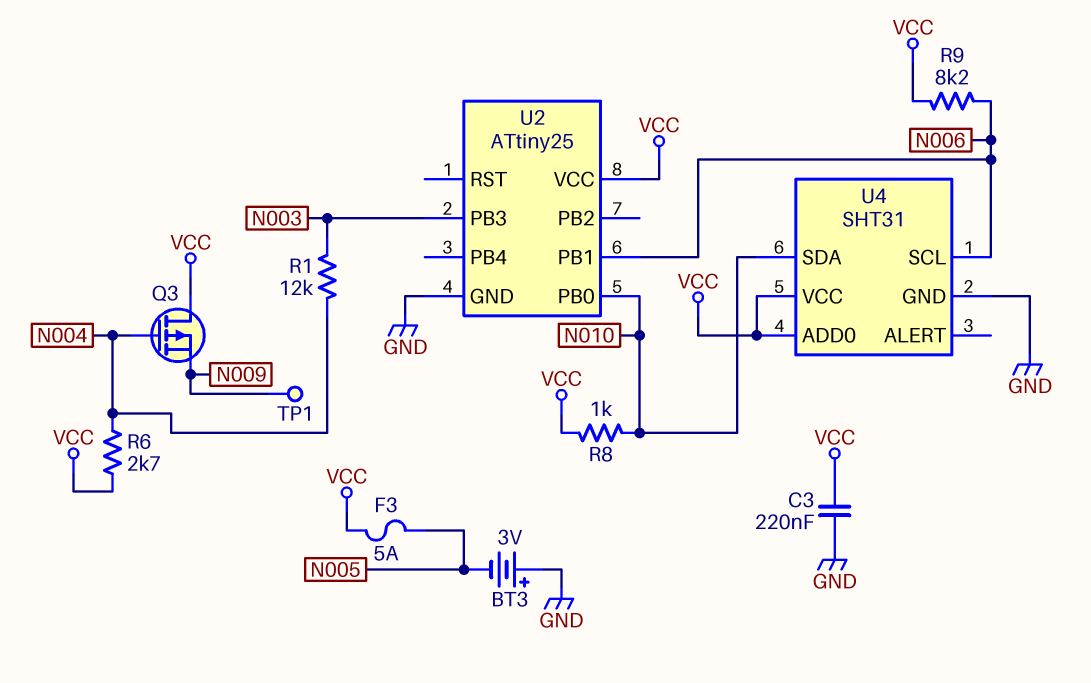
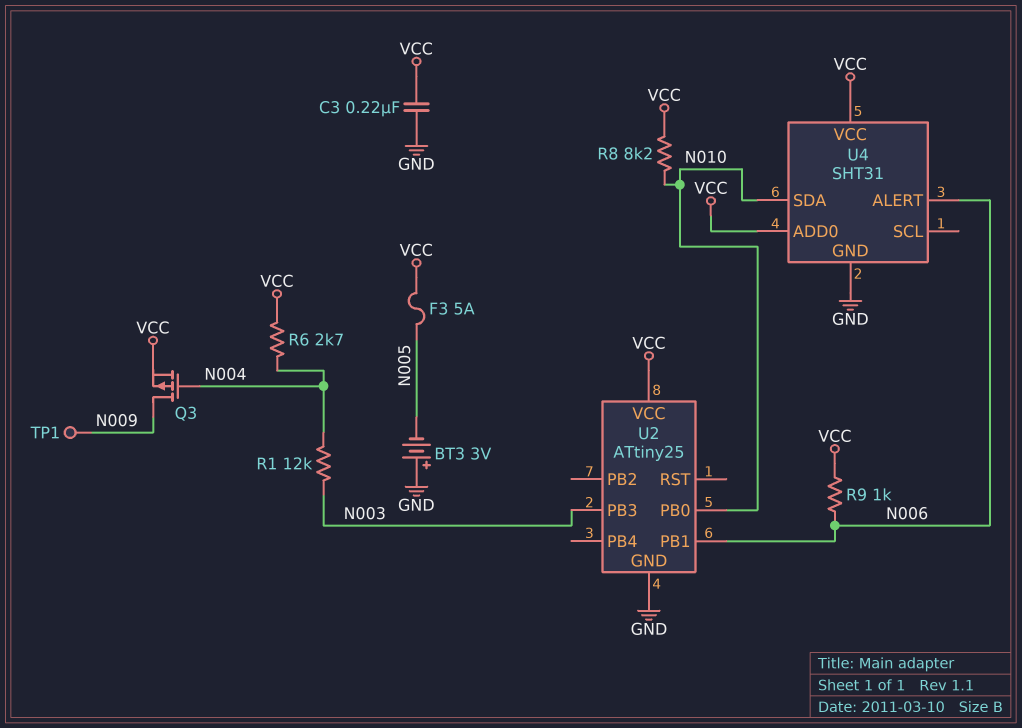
Q3: PMOS (G N004, D VCC, S N009) -> PMOS (G N004, D N009, S VCC)
R8: 1k (N010, VCC) -> 8.2k (N010, VCC)
R9: 8.2k (N006, VCC) -> 1k (N006, VCC)
U4 pin ALERT: none -> N006
U4 pin SCL: N006 -> none

